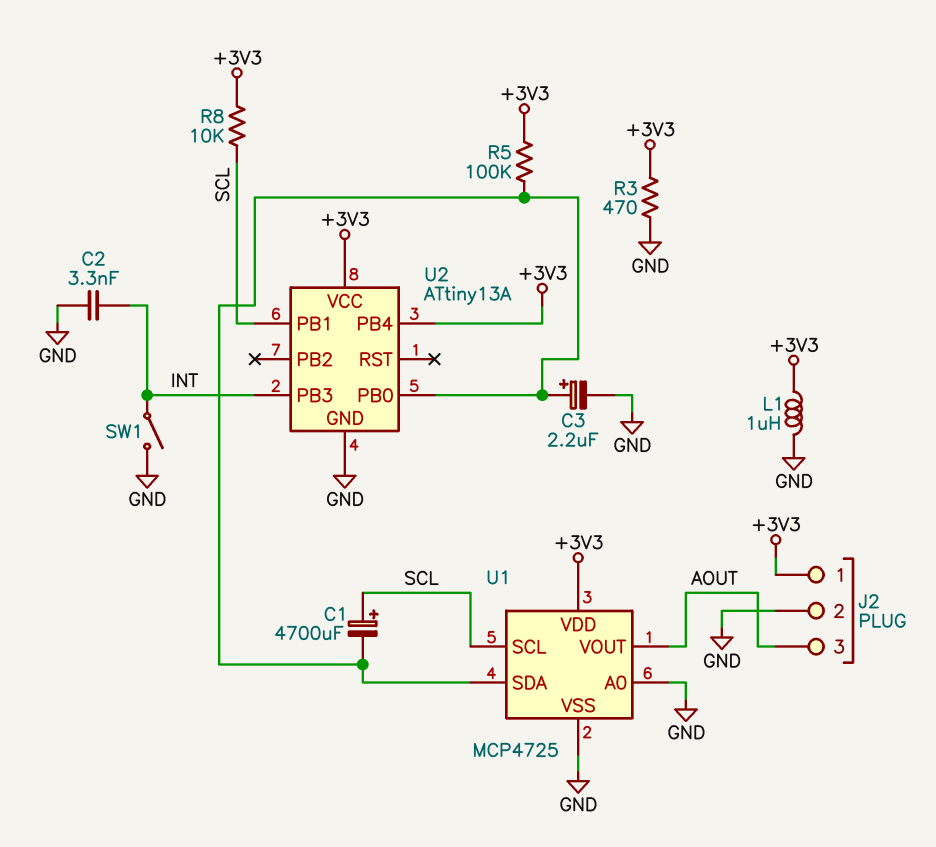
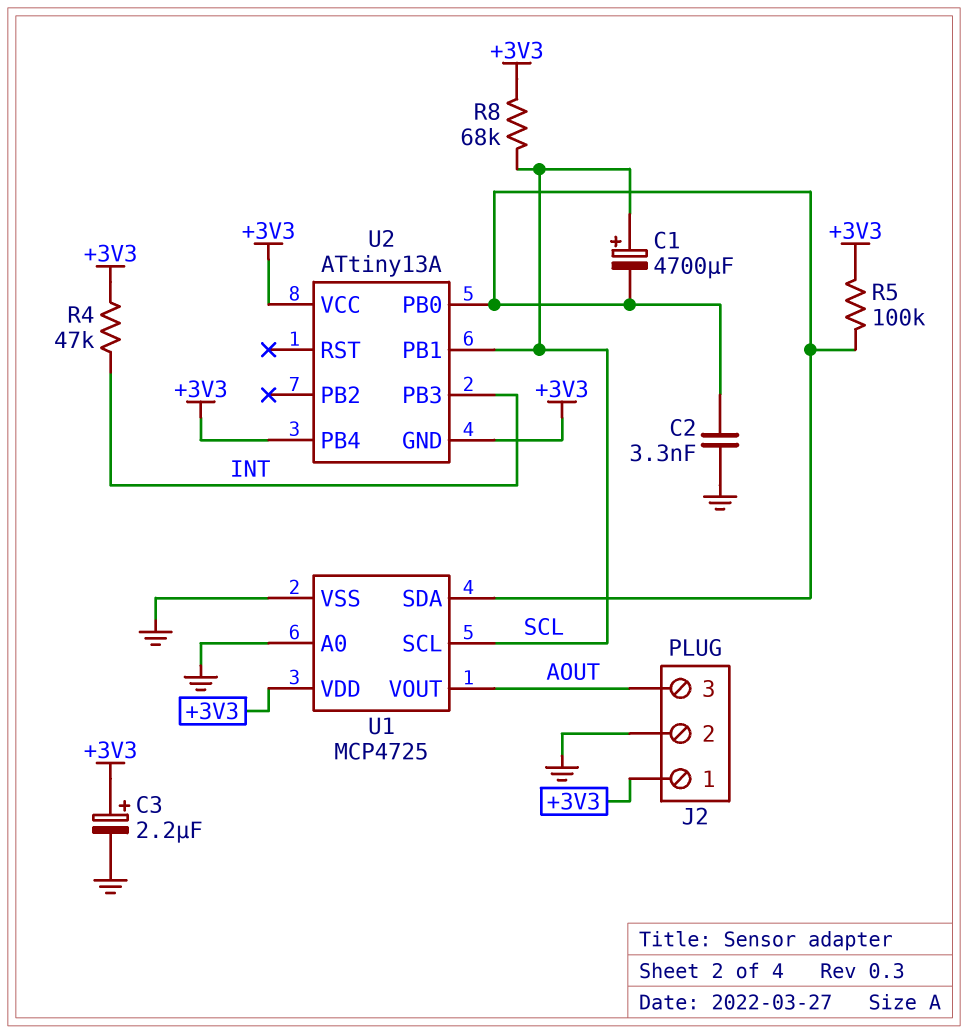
C2: 3.3nF (GND, INT) -> 3.3nF (GND, U1/SDA)
C3: 2.2uF (plus U1/SDA, minus GND) -> 2.2uF (plus +3V3, minus GND)
L1: 1uH (+3V3, GND) -> none
R3: 470 (+3V3, GND) -> none
R4: none -> 47k (+3V3, INT)
R8: 10k (+3V3, SCL) -> 68k (+3V3, SCL)
SW1: switch (GND, INT) -> none
U2 pin GND: GND -> +3V3

